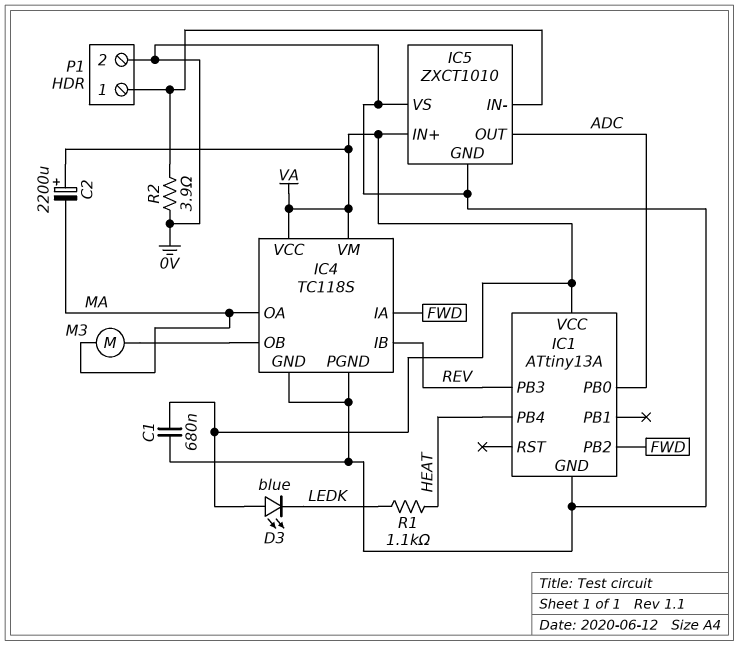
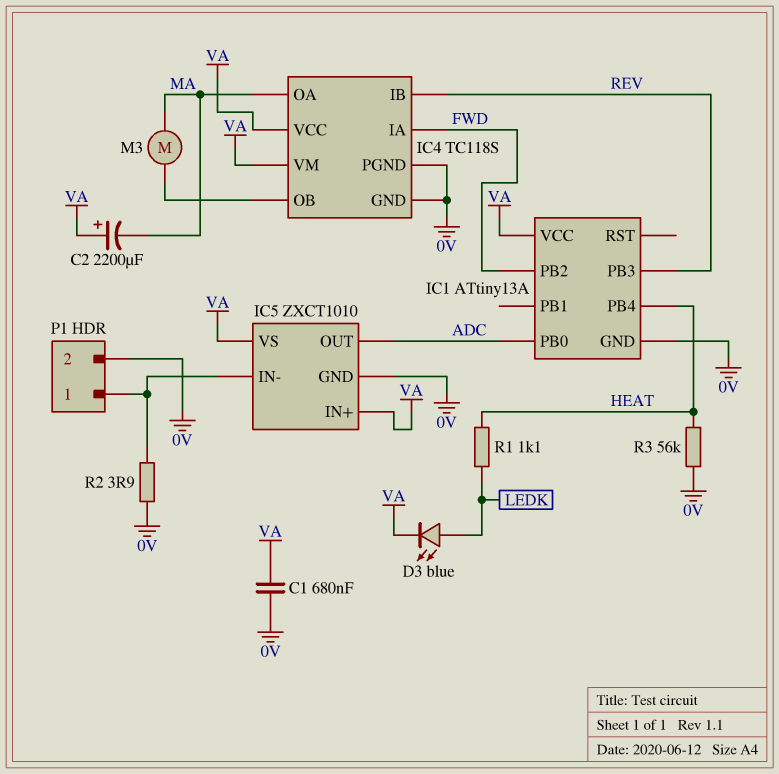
D3: LED blue (A VA, K LEDK) -> LED blue (A LEDK, K VA)
IC5 pin VS: 0V -> VA
R3: none -> 56k (0V, HEAT)

